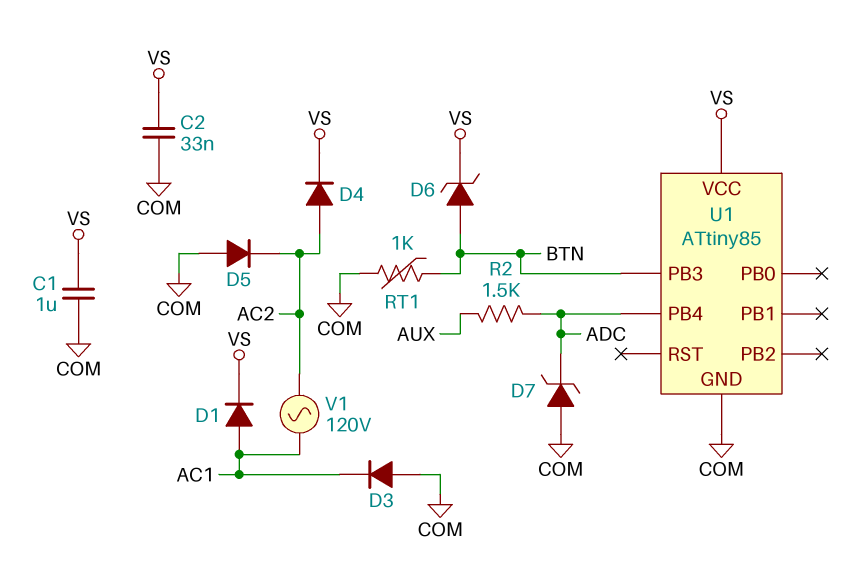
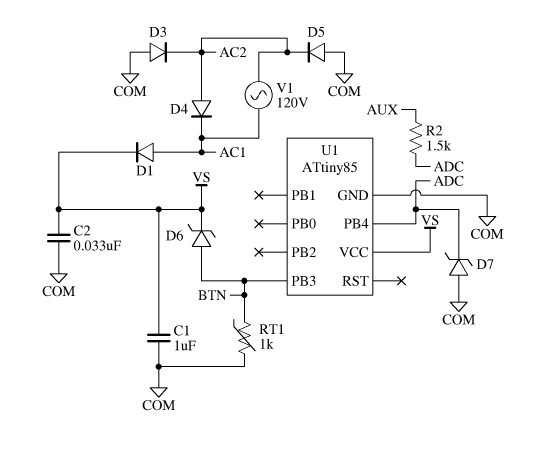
D3: diode (A COM, K AC1) -> diode (A COM, K AC2)
D4: diode (A AC2, K VS) -> diode (A AC2, K AC1)

